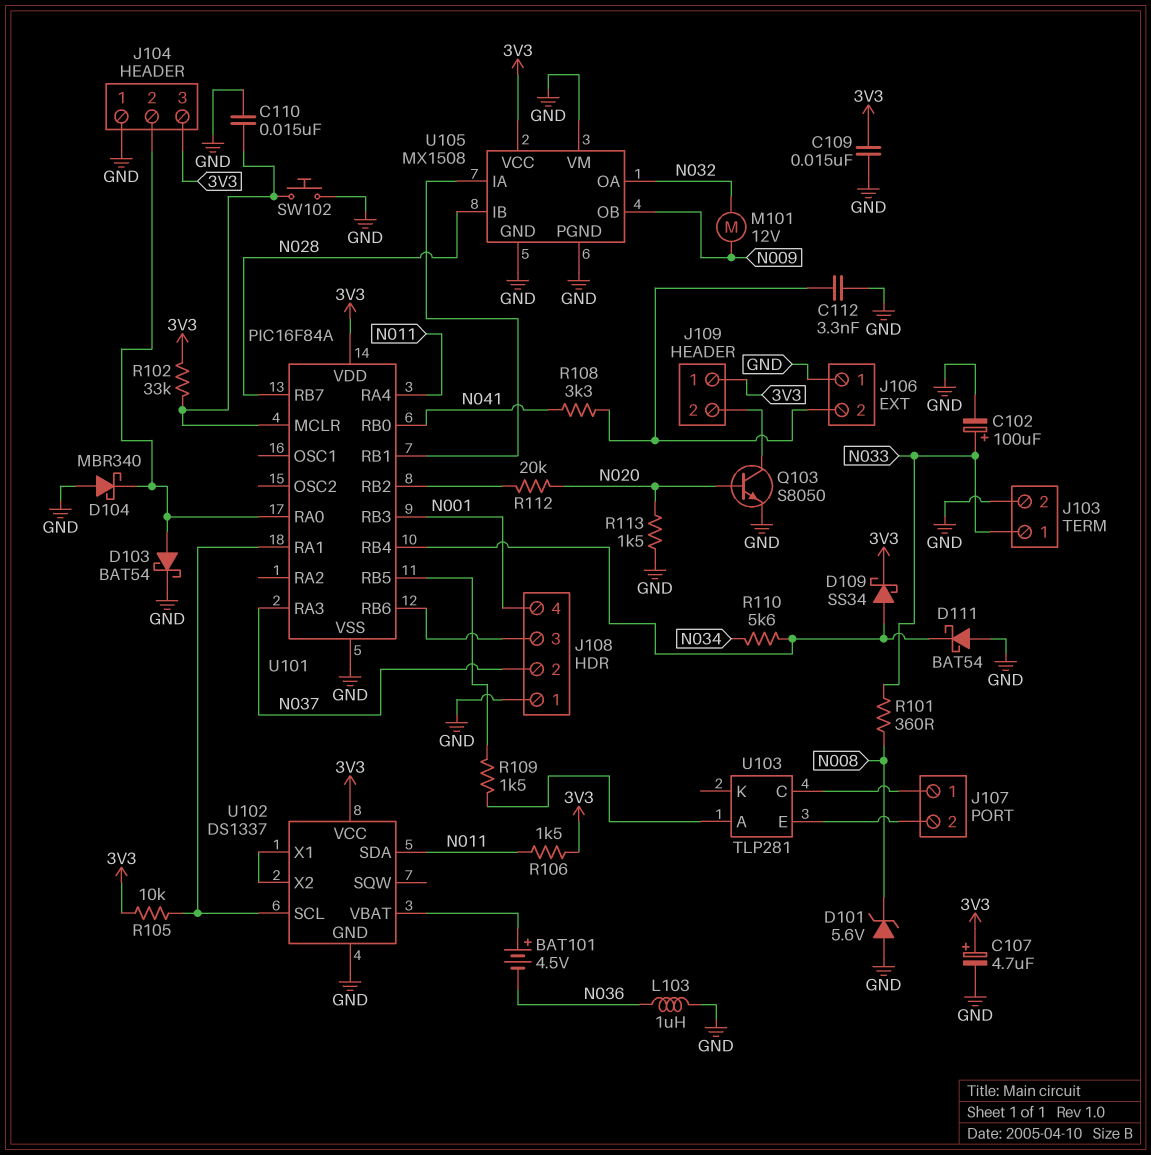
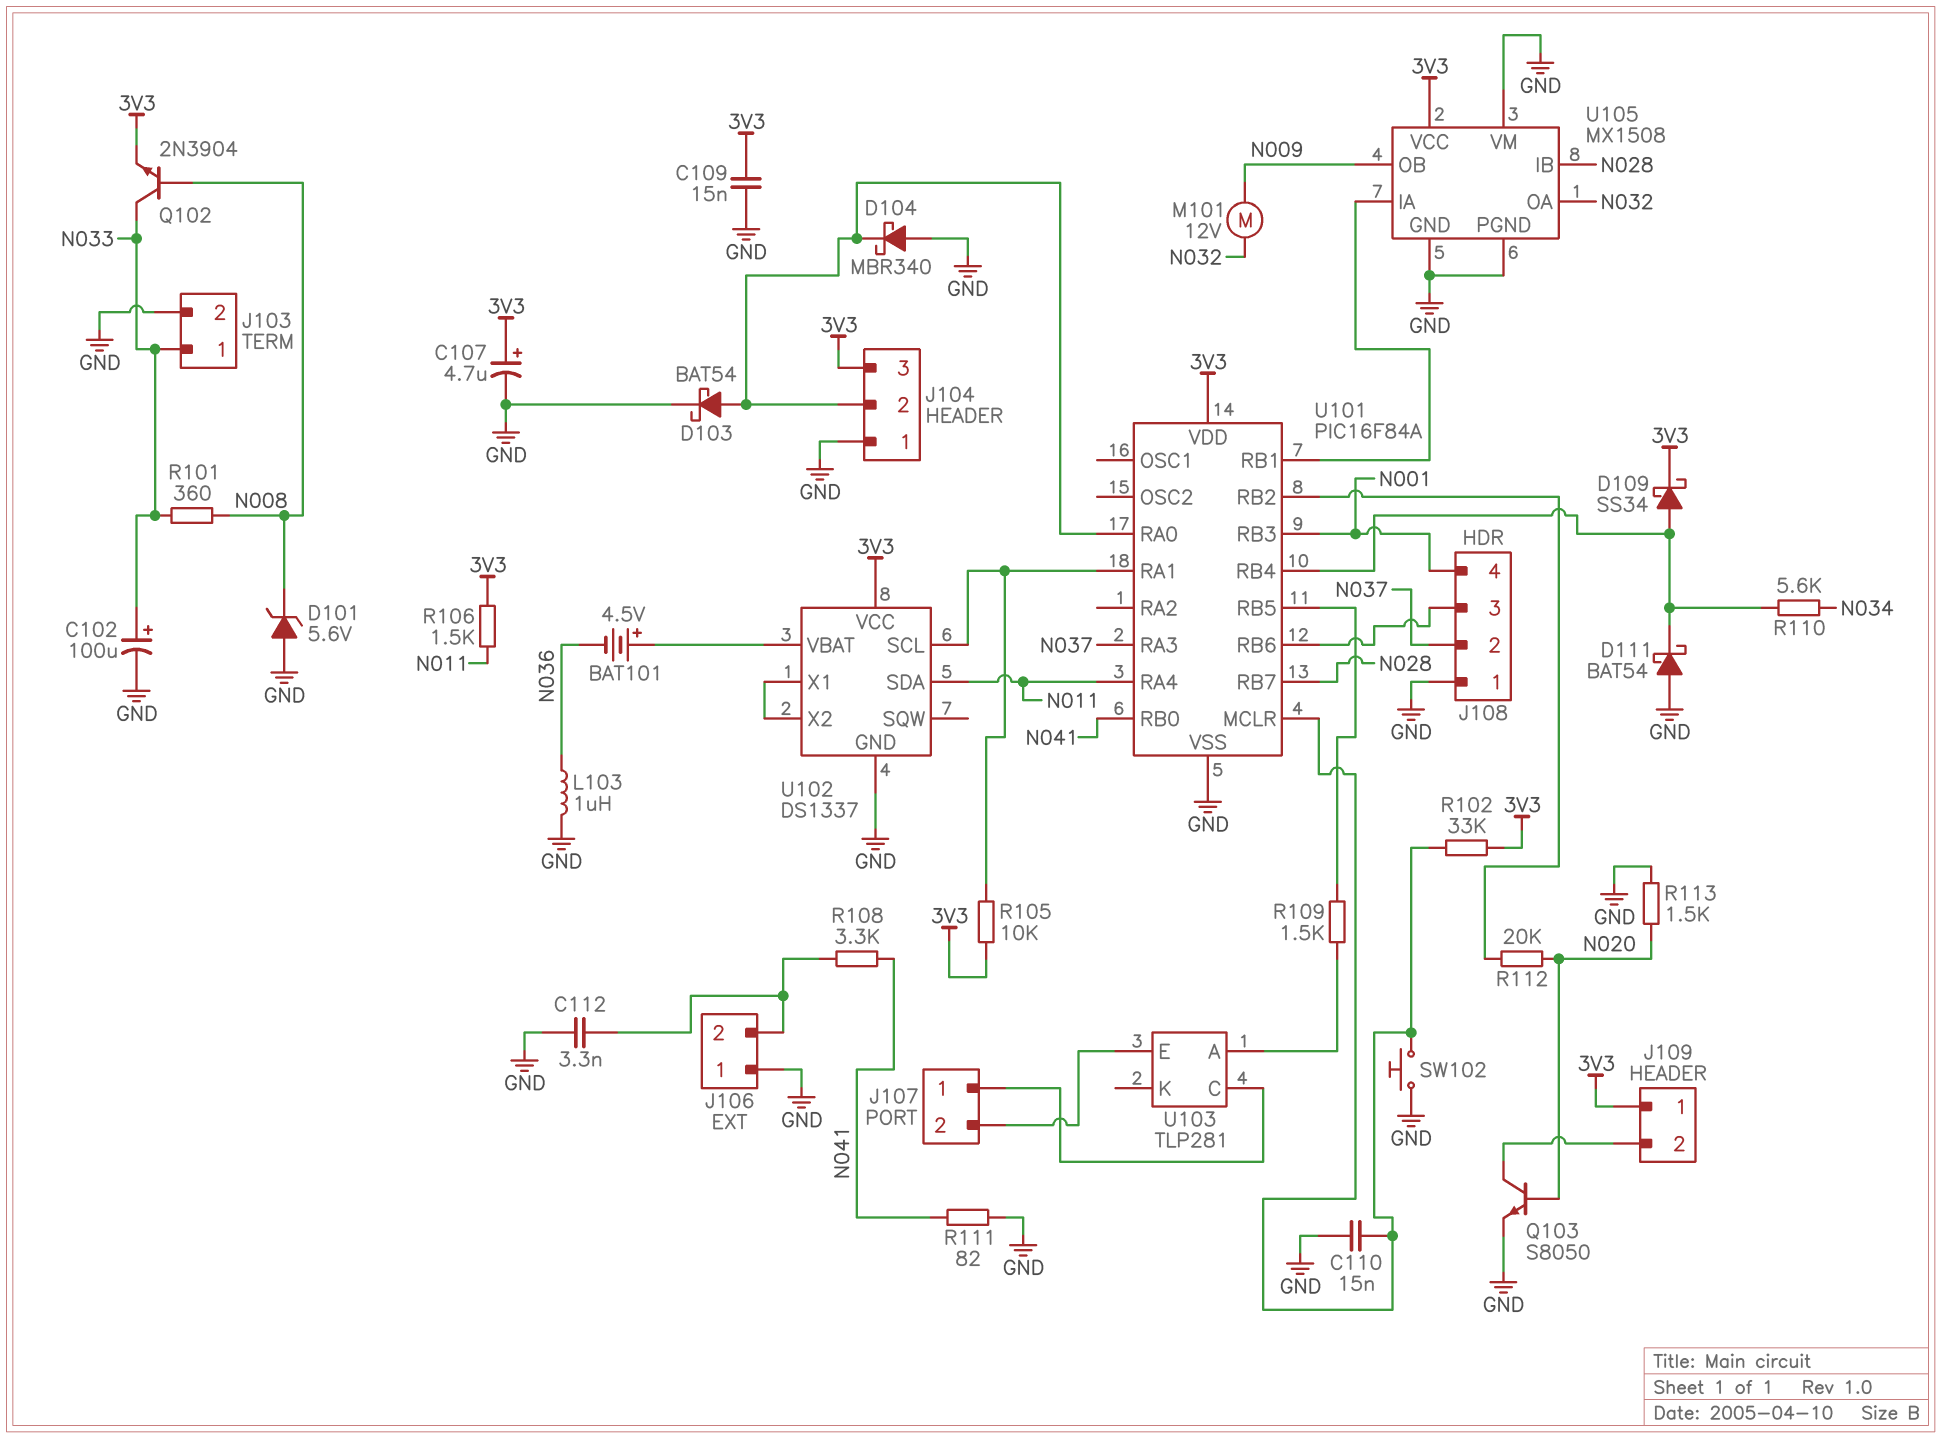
Q102: none -> NPN 2N3904 (B N008, C N033, E 3V3)
R111: none -> 82 (GND, N041)

